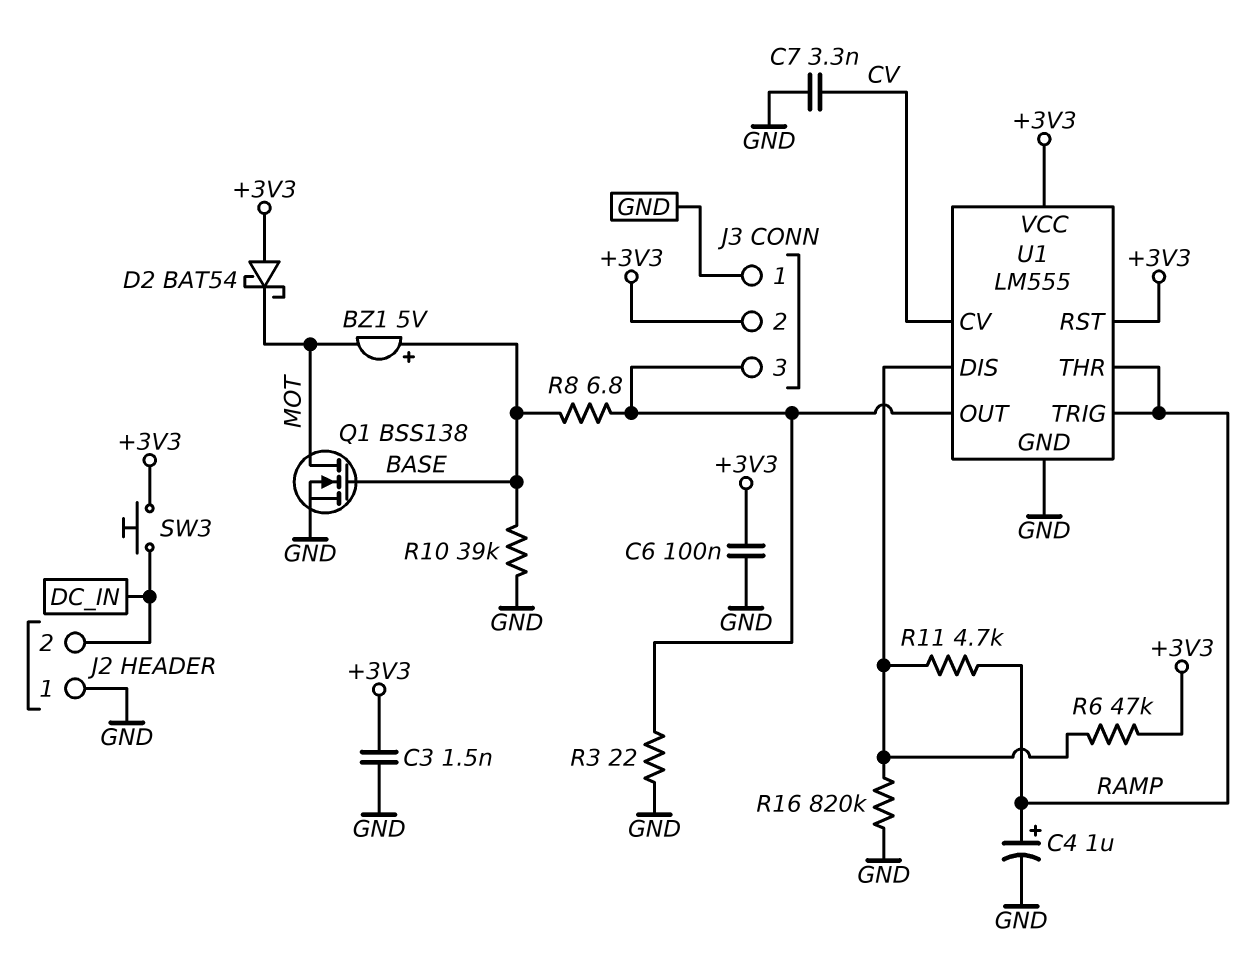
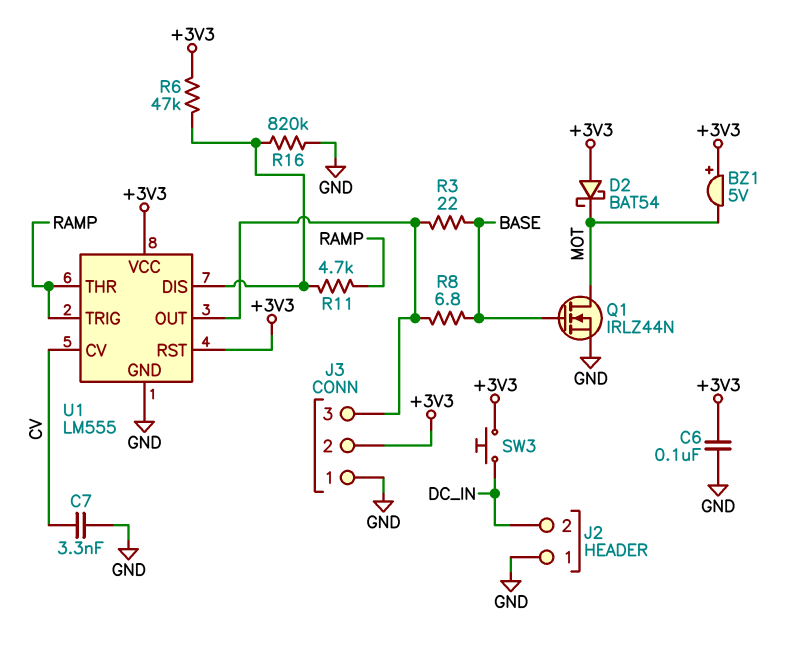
BZ1: buzzer 5V (plus BASE, minus MOT) -> buzzer 5V (plus +3V3, minus MOT)
C3: 1.5nF (+3V3, GND) -> none
C4: 1uF (plus RAMP, minus GND) -> none
Q1: NMOS BSS138 (G BASE, D MOT, S GND) -> NMOS IRLZ44N (G BASE, D MOT, S GND)
R3: 22 (GND, J3/3) -> 22 (BASE, J3/3)
R10: 39k (BASE, GND) -> none

